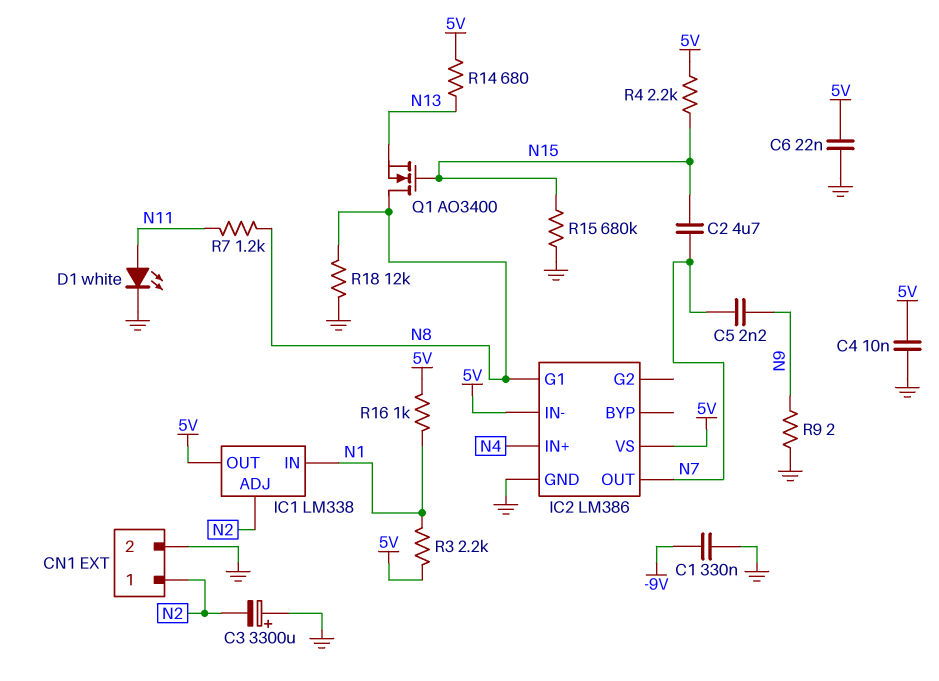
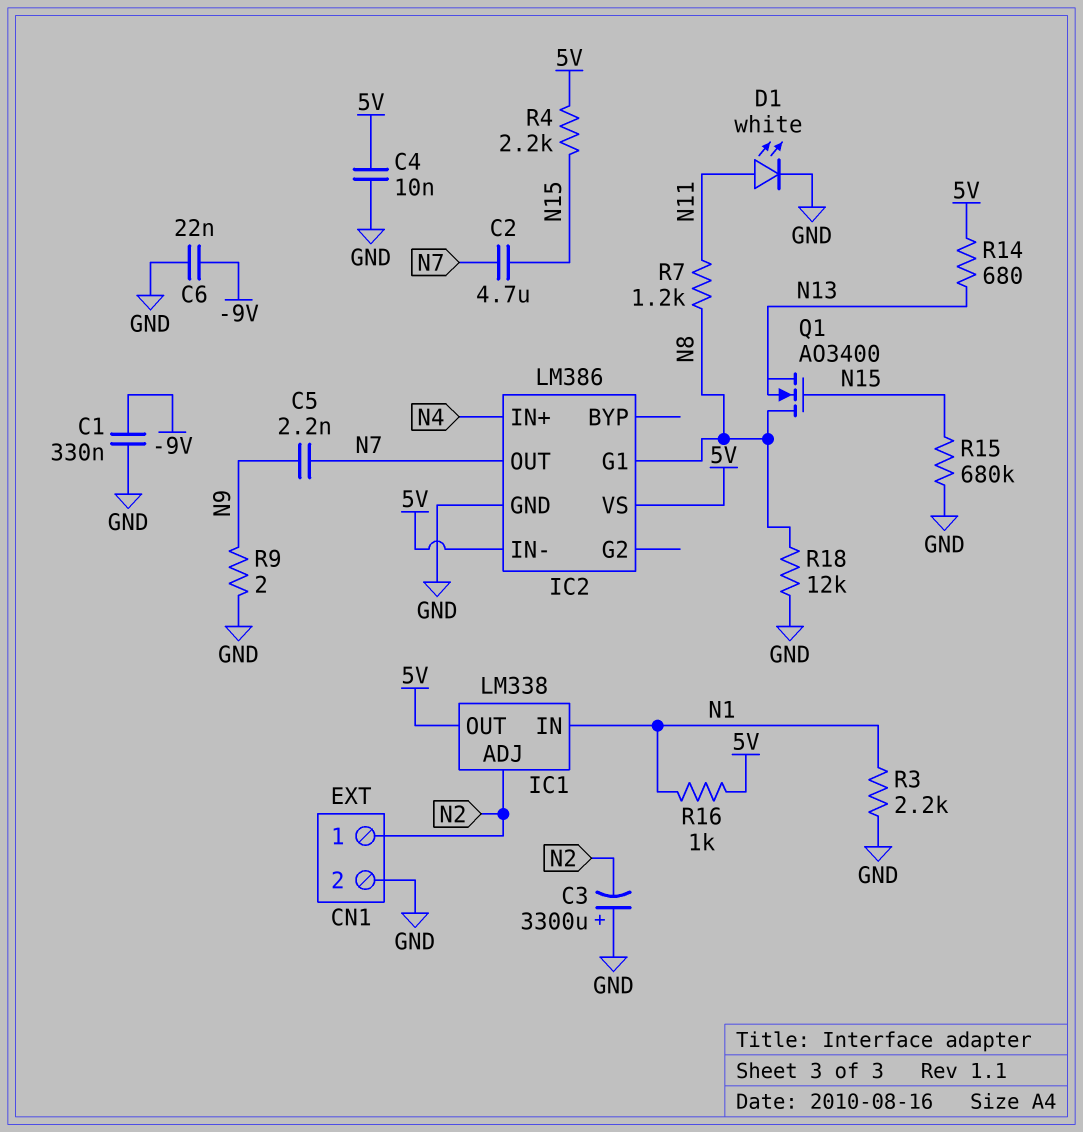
C6: 22nF (5V, GND) -> 22nF (-9V, GND)
R3: 2.2k (5V, N1) -> 2.2k (GND, N1)

